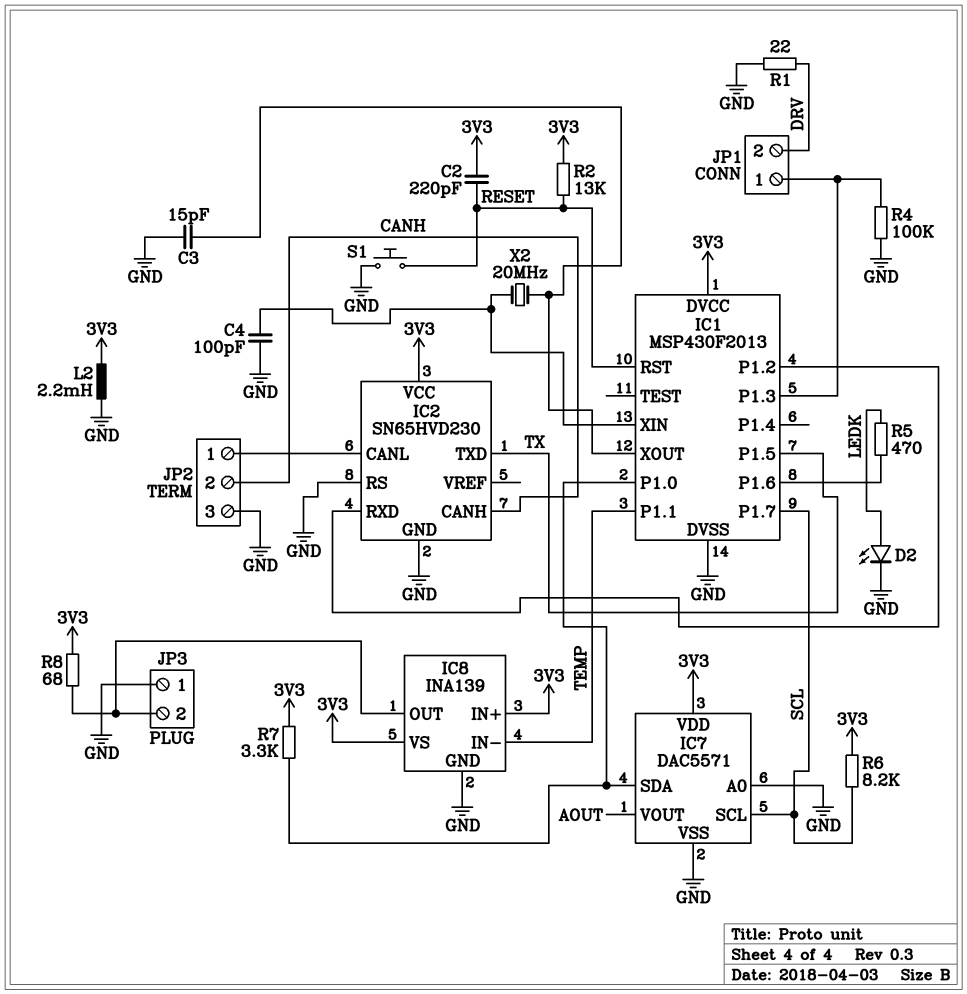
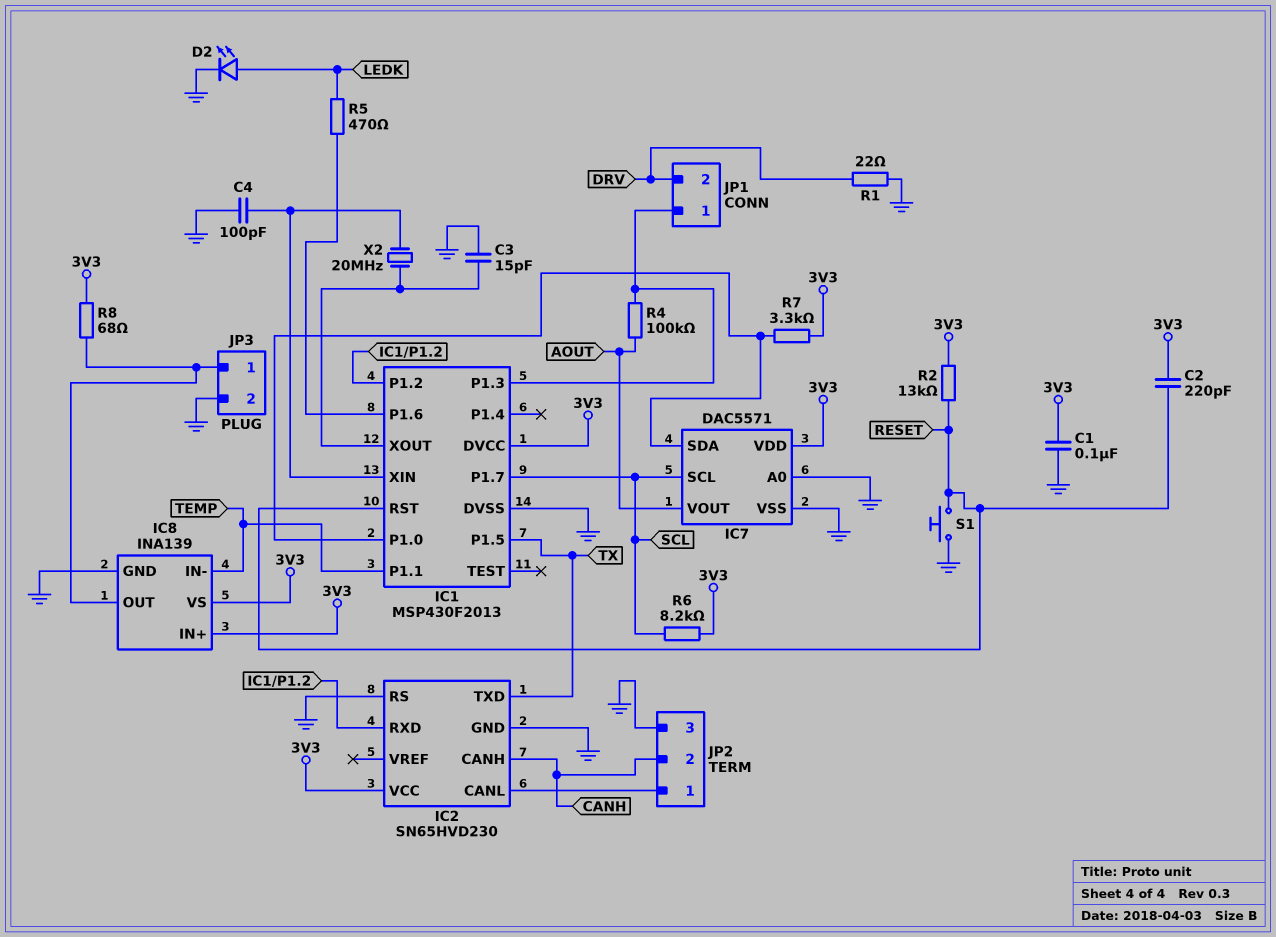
C1: none -> 100nF (3V3, GND)
JP3 pin 1: GND -> IC8/OUT
JP3 pin 2: IC8/OUT -> GND
L2: 2.2mH (3V3, GND) -> none
R4: 100k (GND, IC1/P1.3) -> 100k (AOUT, IC1/P1.3)

